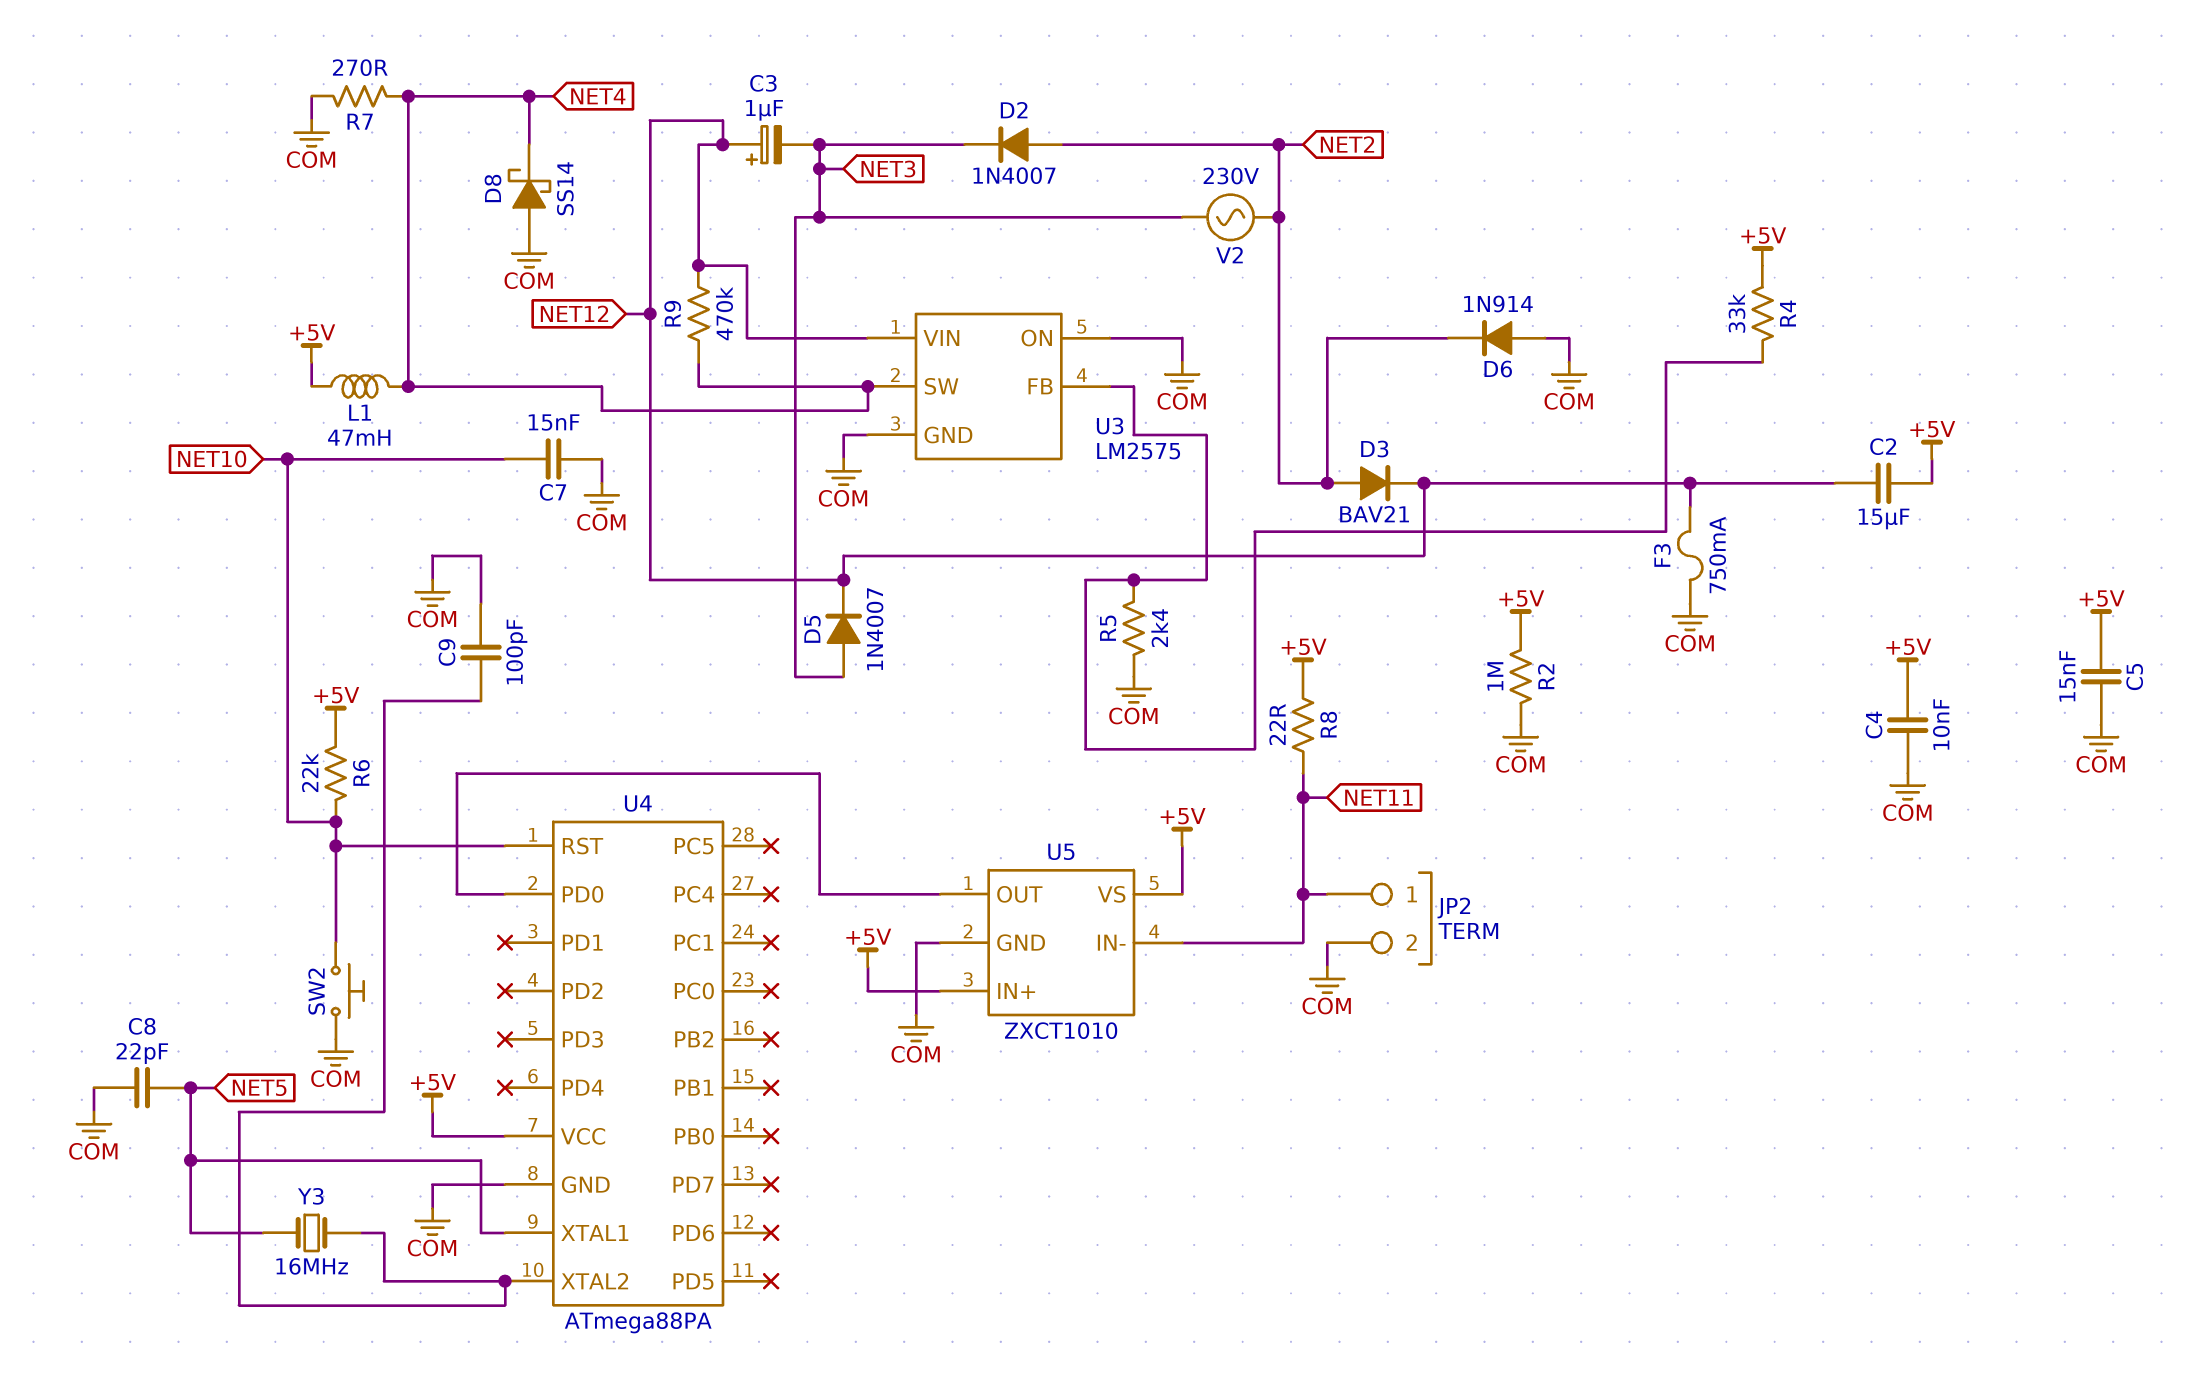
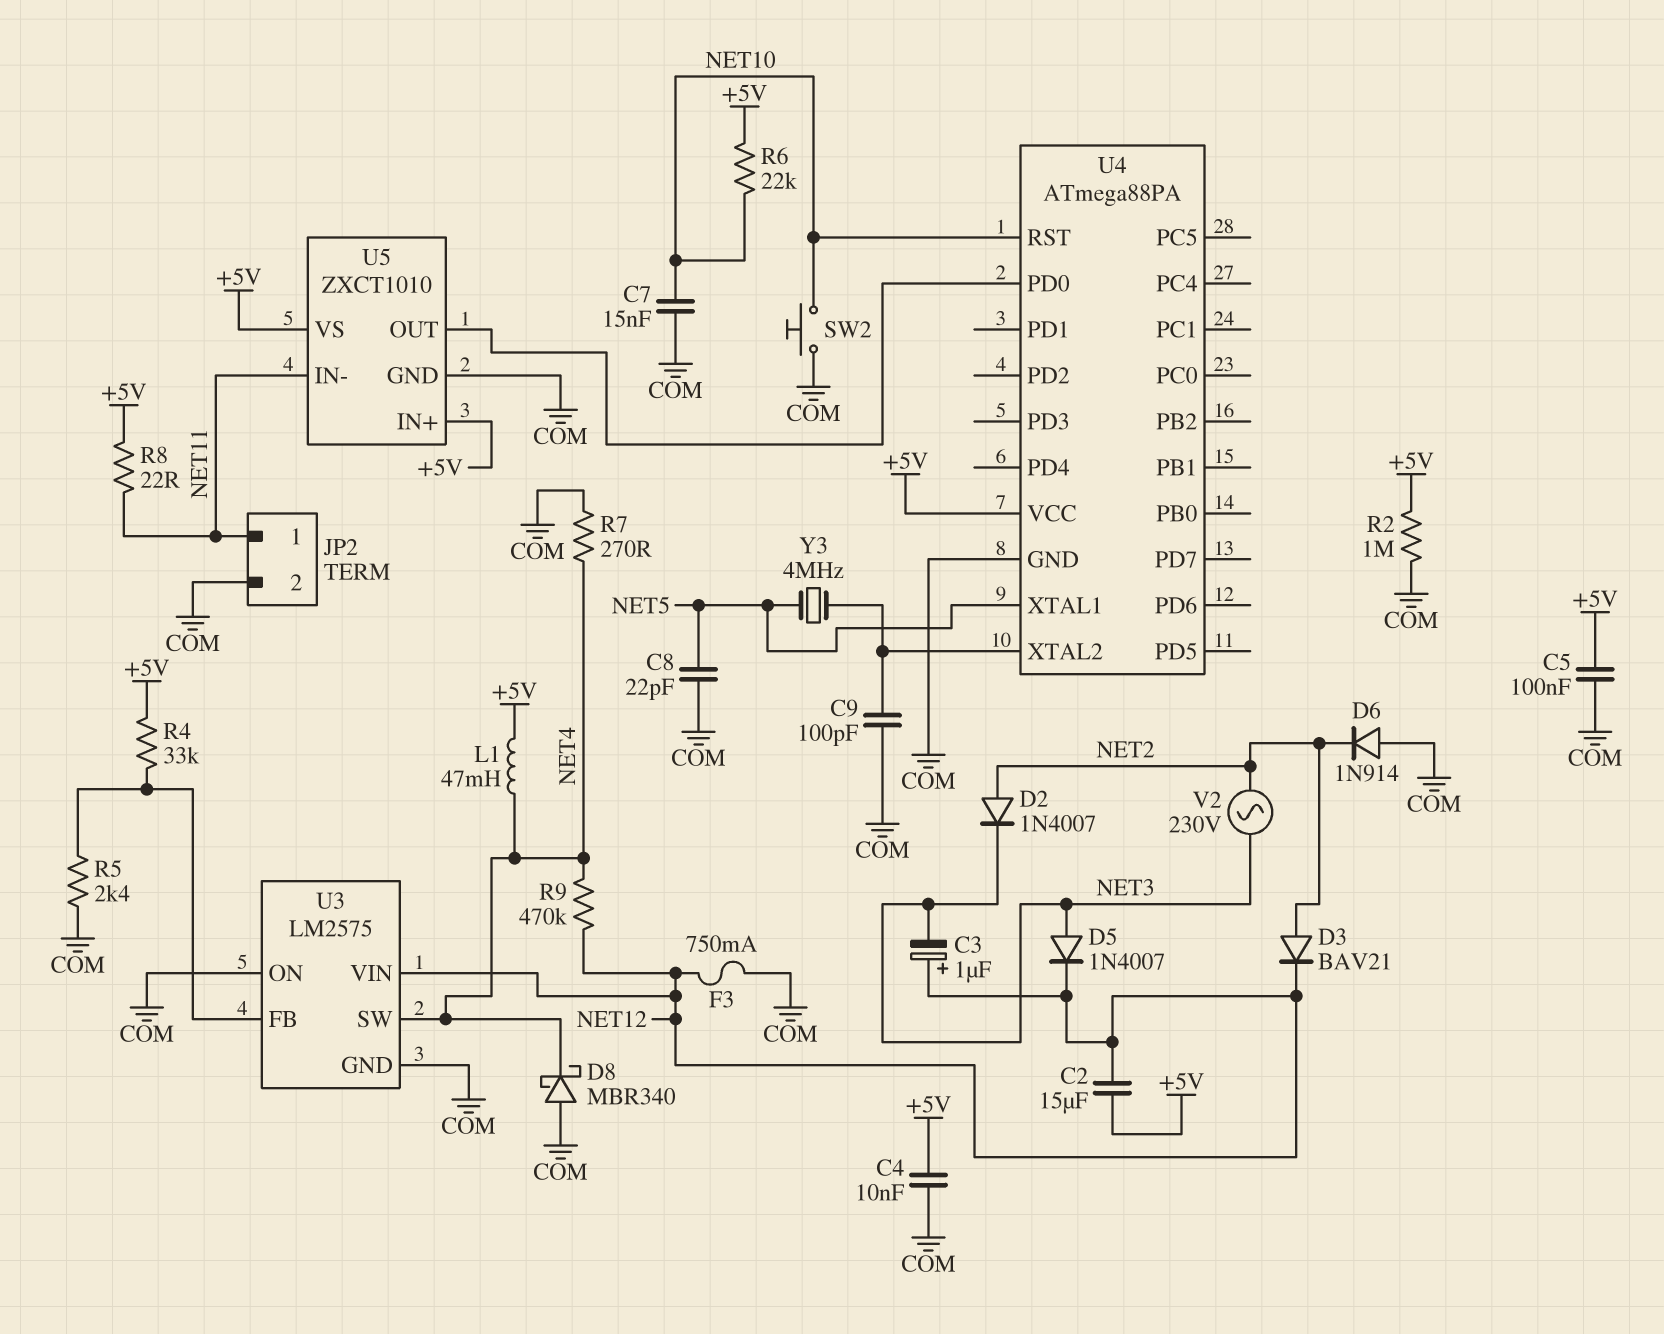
C5: 15nF (+5V, COM) -> 100nF (+5V, COM)
D8: schottky SS14 (A COM, K NET4) -> schottky MBR340 (A COM, K NET4)
Y3: 16MHz (NET5, U4/XTAL2) -> 4MHz (NET5, U4/XTAL2)

